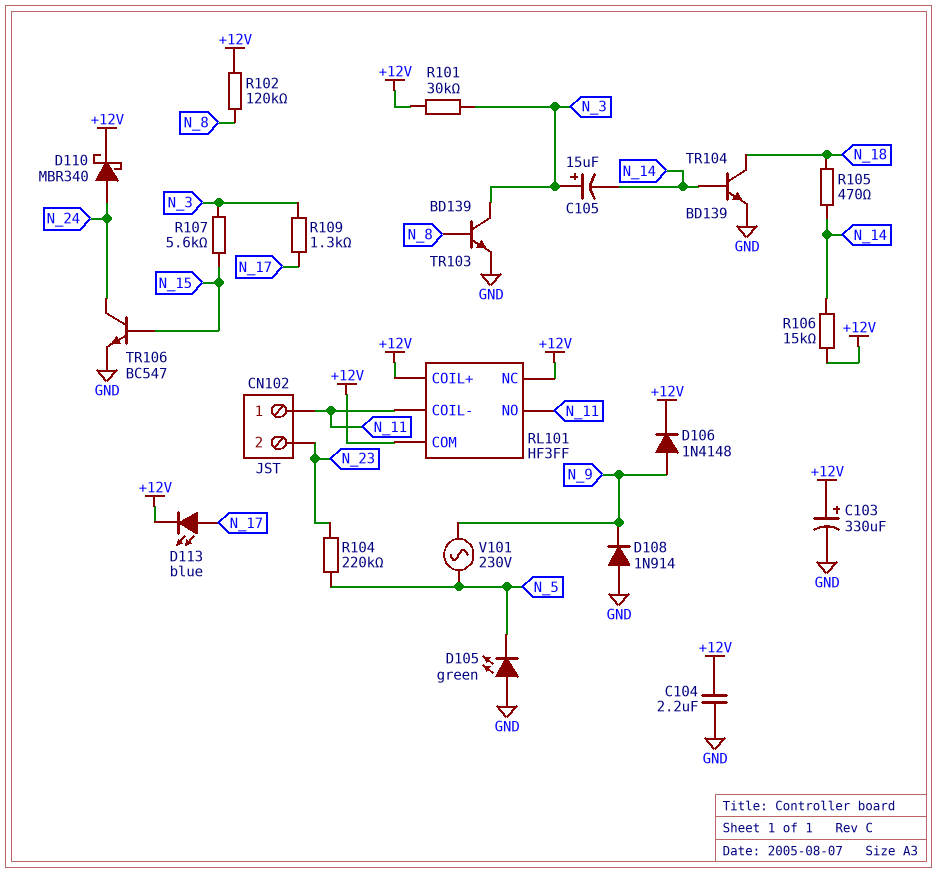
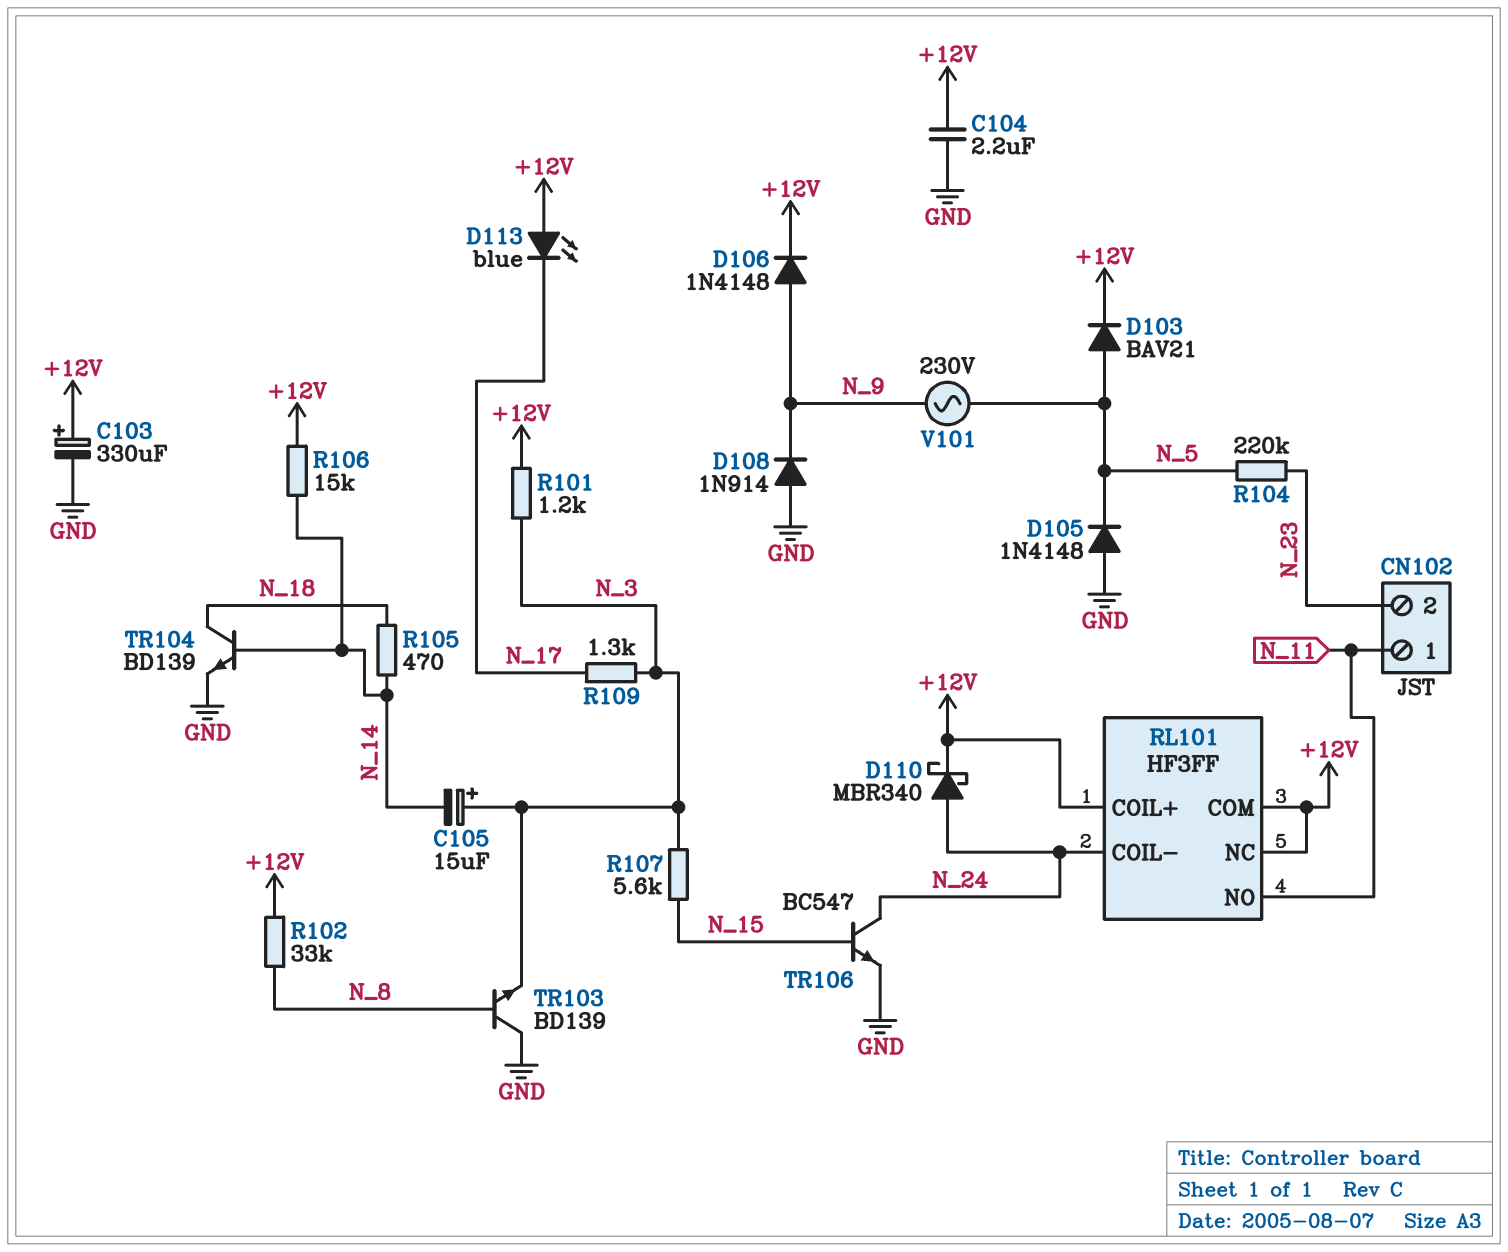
D103: none -> diode BAV21 (A N_5, K +12V)
D105: LED green (A GND, K N_5) -> diode 1N4148 (A GND, K N_5)
D113: LED blue (A N_17, K +12V) -> LED blue (A +12V, K N_17)
R101: 30k (+12V, N_3) -> 1.2k (+12V, N_3)
R102: 120k (+12V, N_8) -> 33k (+12V, N_8)
RL101 pin COIL-: N_11 -> N_24
TR103: NPN BD139 (B N_8, C N_3, E GND) -> NPN BD139 (B N_8, C GND, E N_3)

